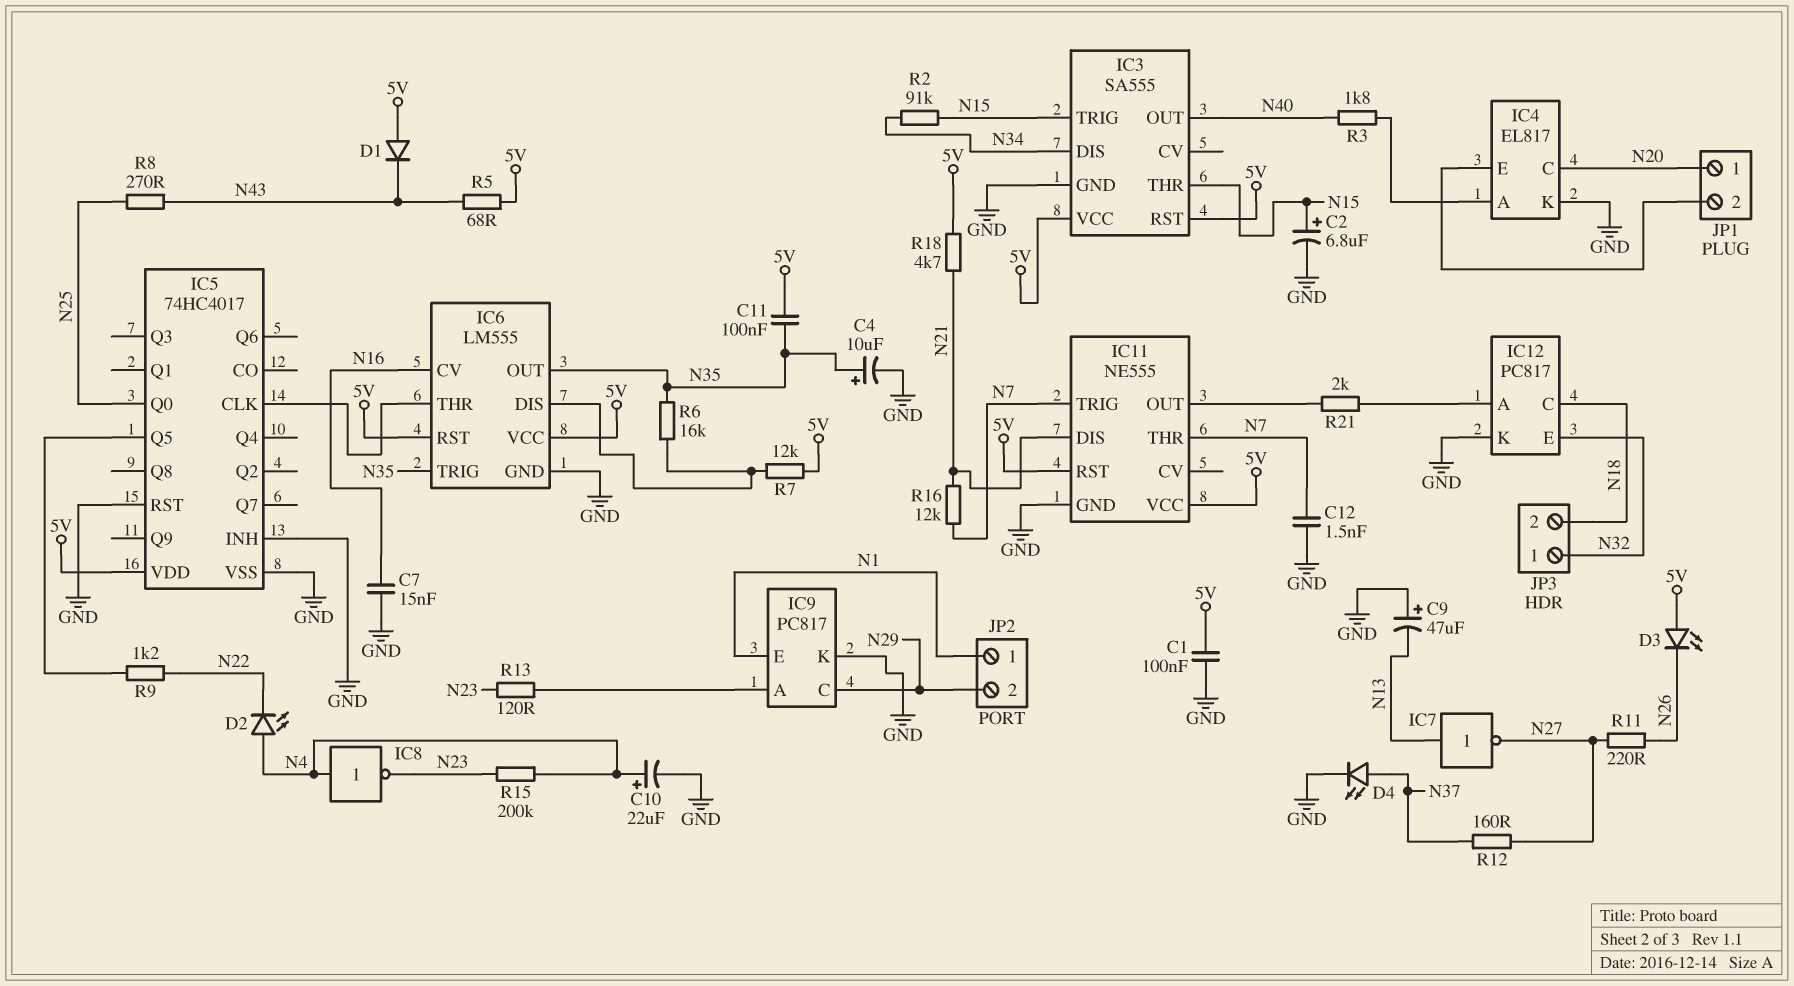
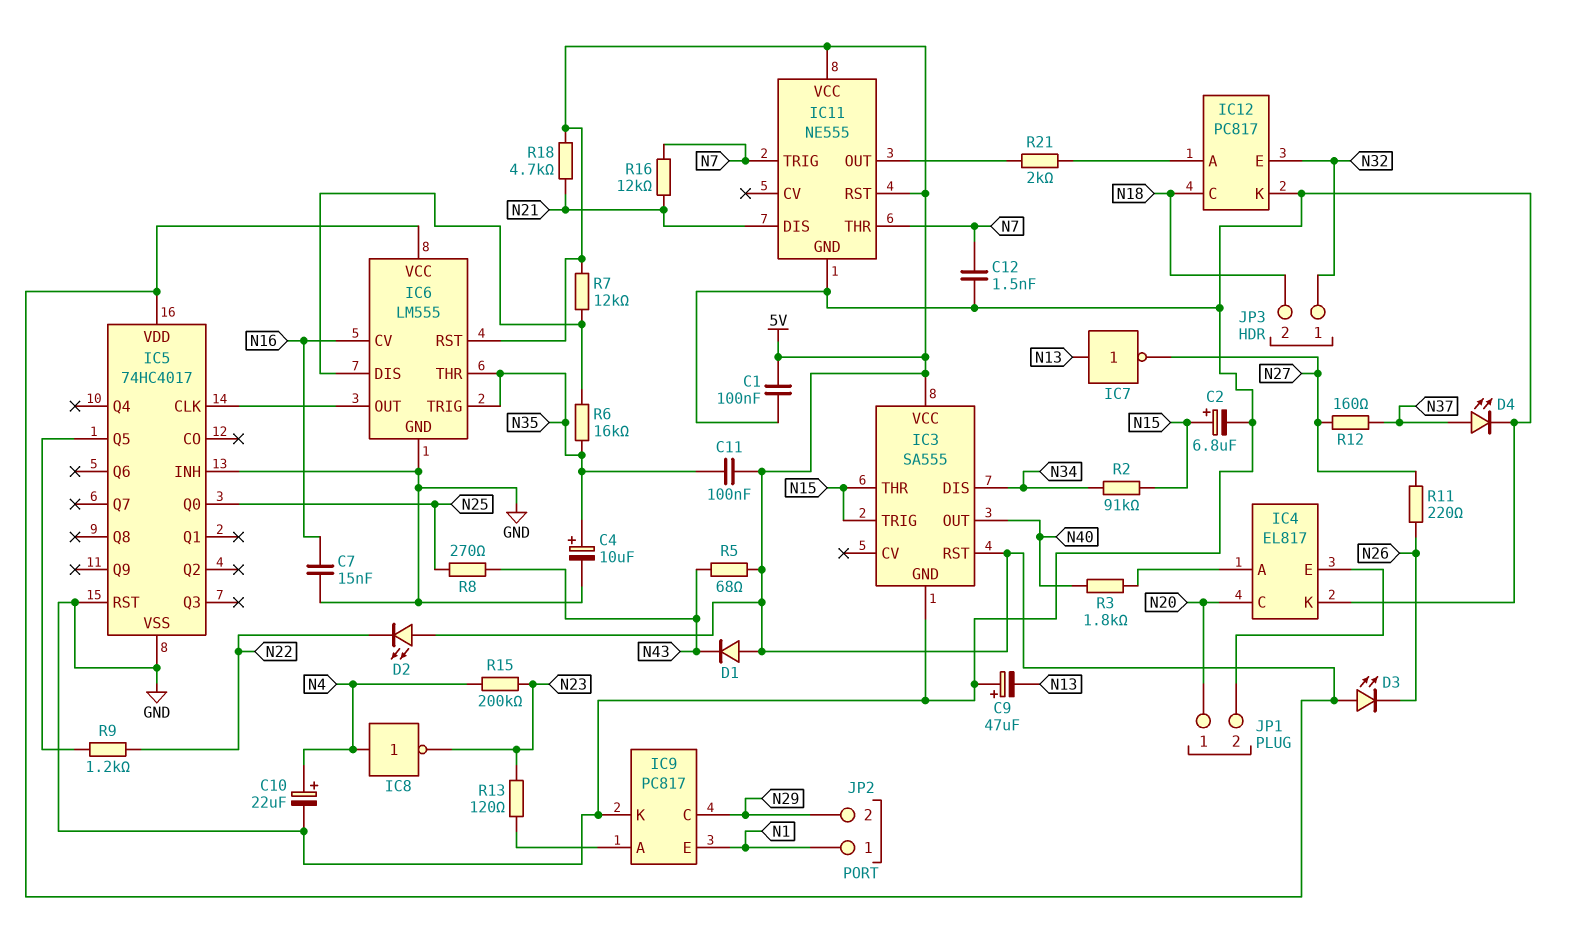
D2: LED (A N4, K N22) -> LED (A 5V, K N22)
IC6 pin OUT: N35 -> IC5/CLK
IC6 pin THR: IC5/CLK -> N35

